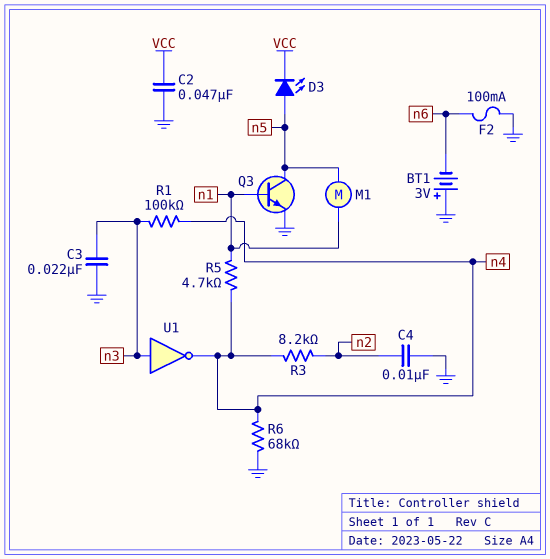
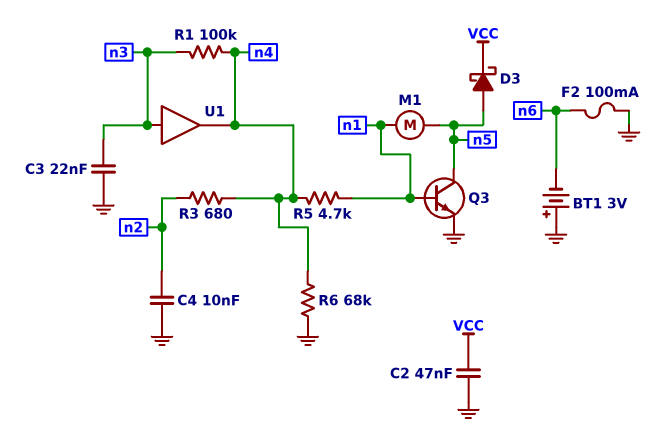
D3: LED (A n5, K VCC) -> schottky (A n5, K VCC)
R3: 8.2k (n2, n4) -> 680 (n2, n4)
U1: NOT (in n3, out n4) -> buffer (in n3, out n4)

